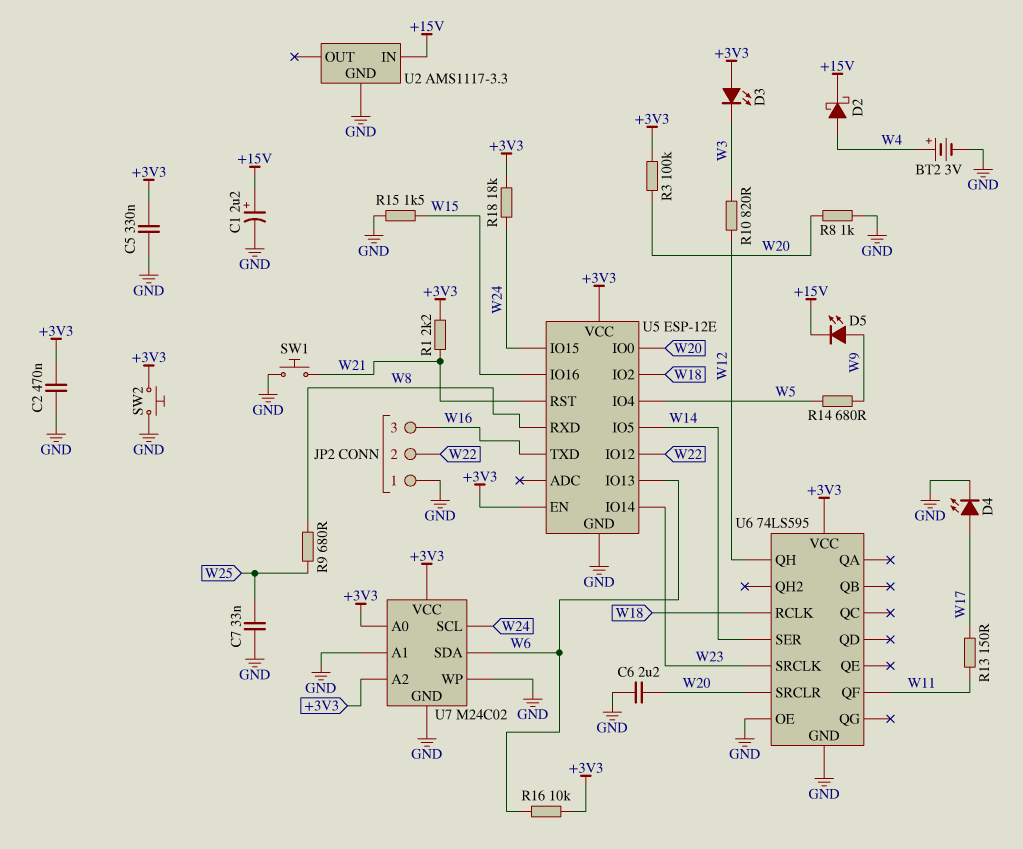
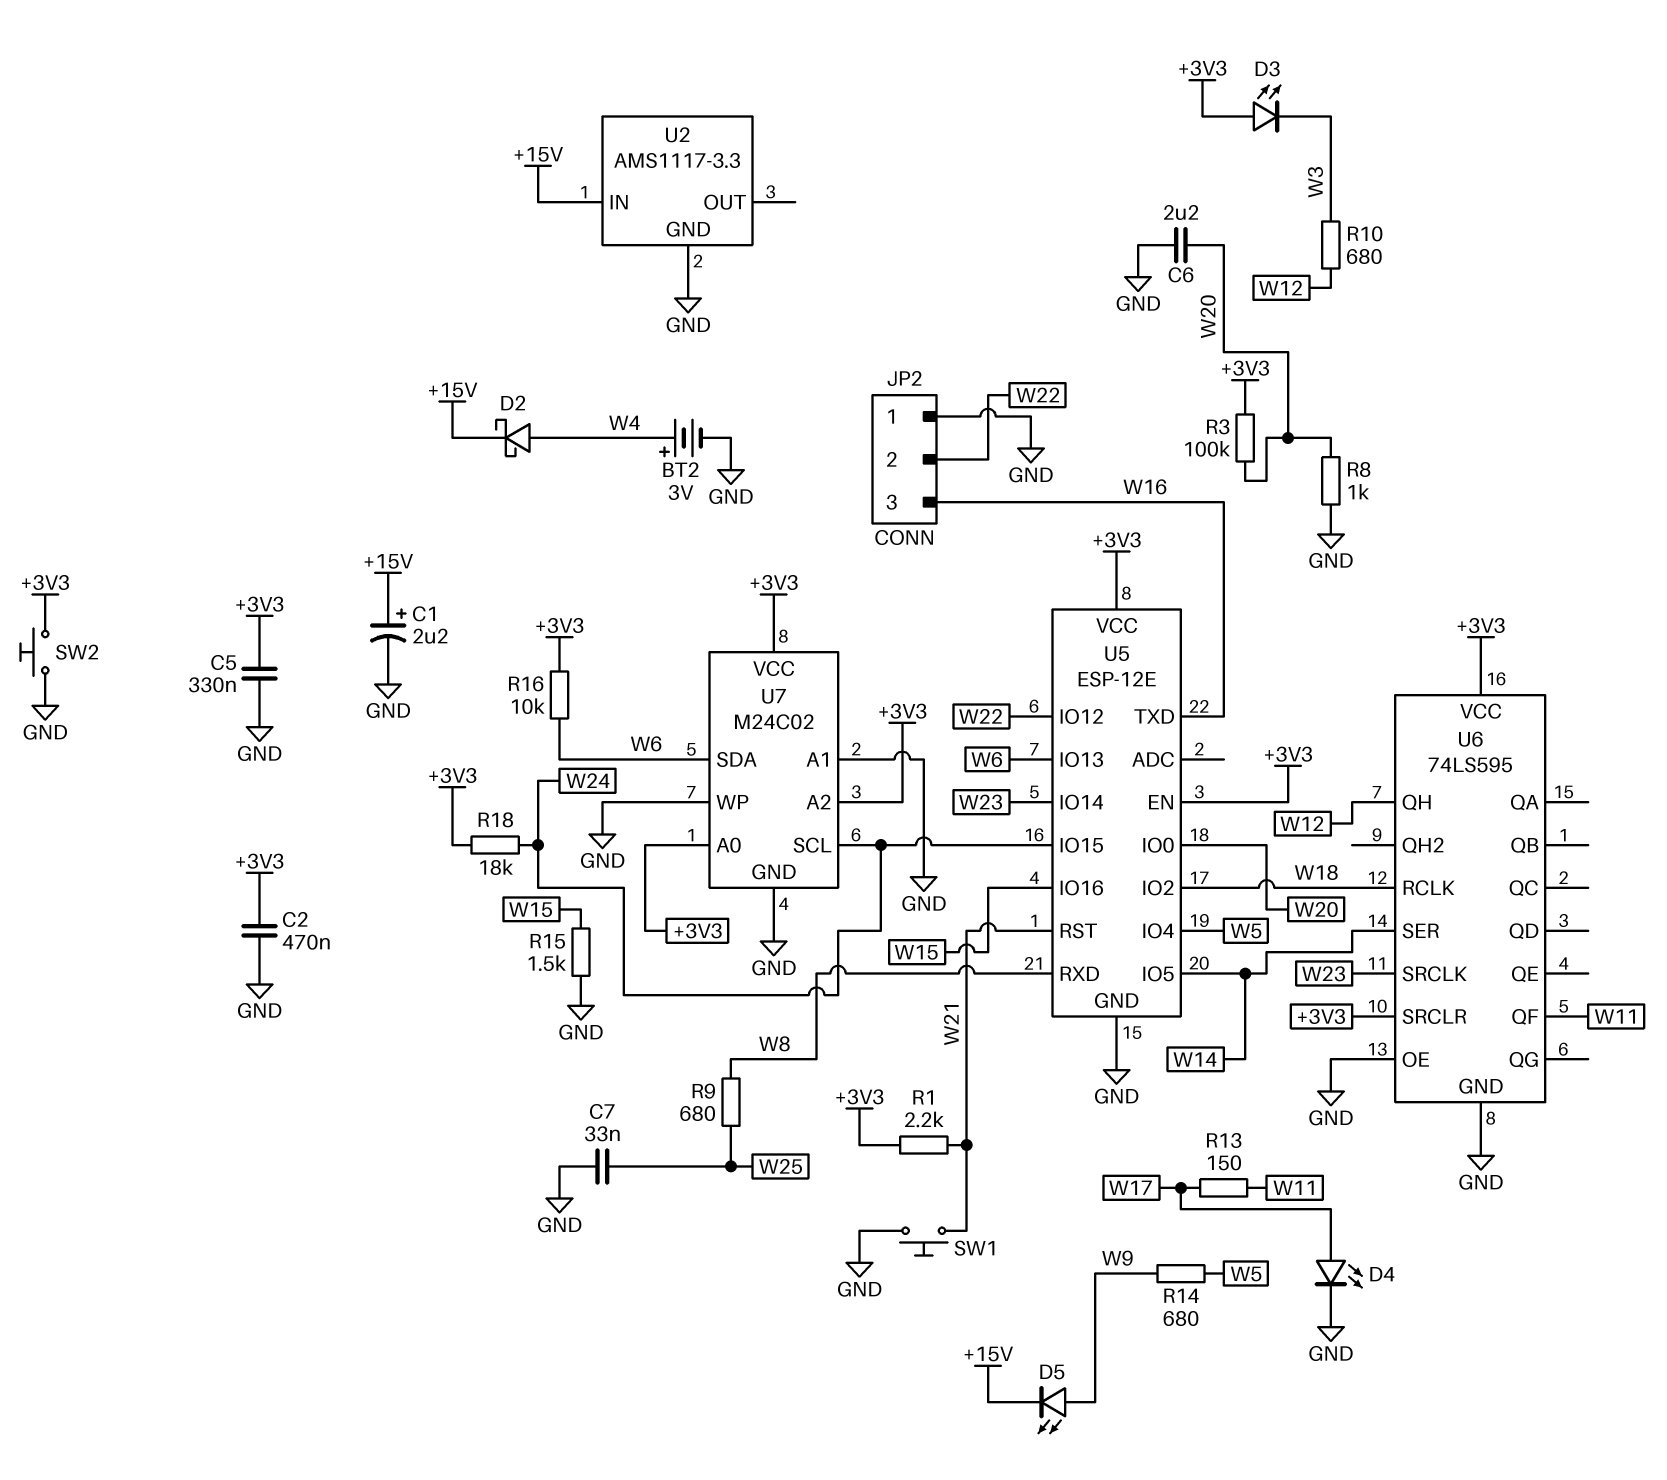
R10: 820 (W3, W12) -> 680 (W3, W12)
U6 pin SRCLR: W20 -> +3V3

